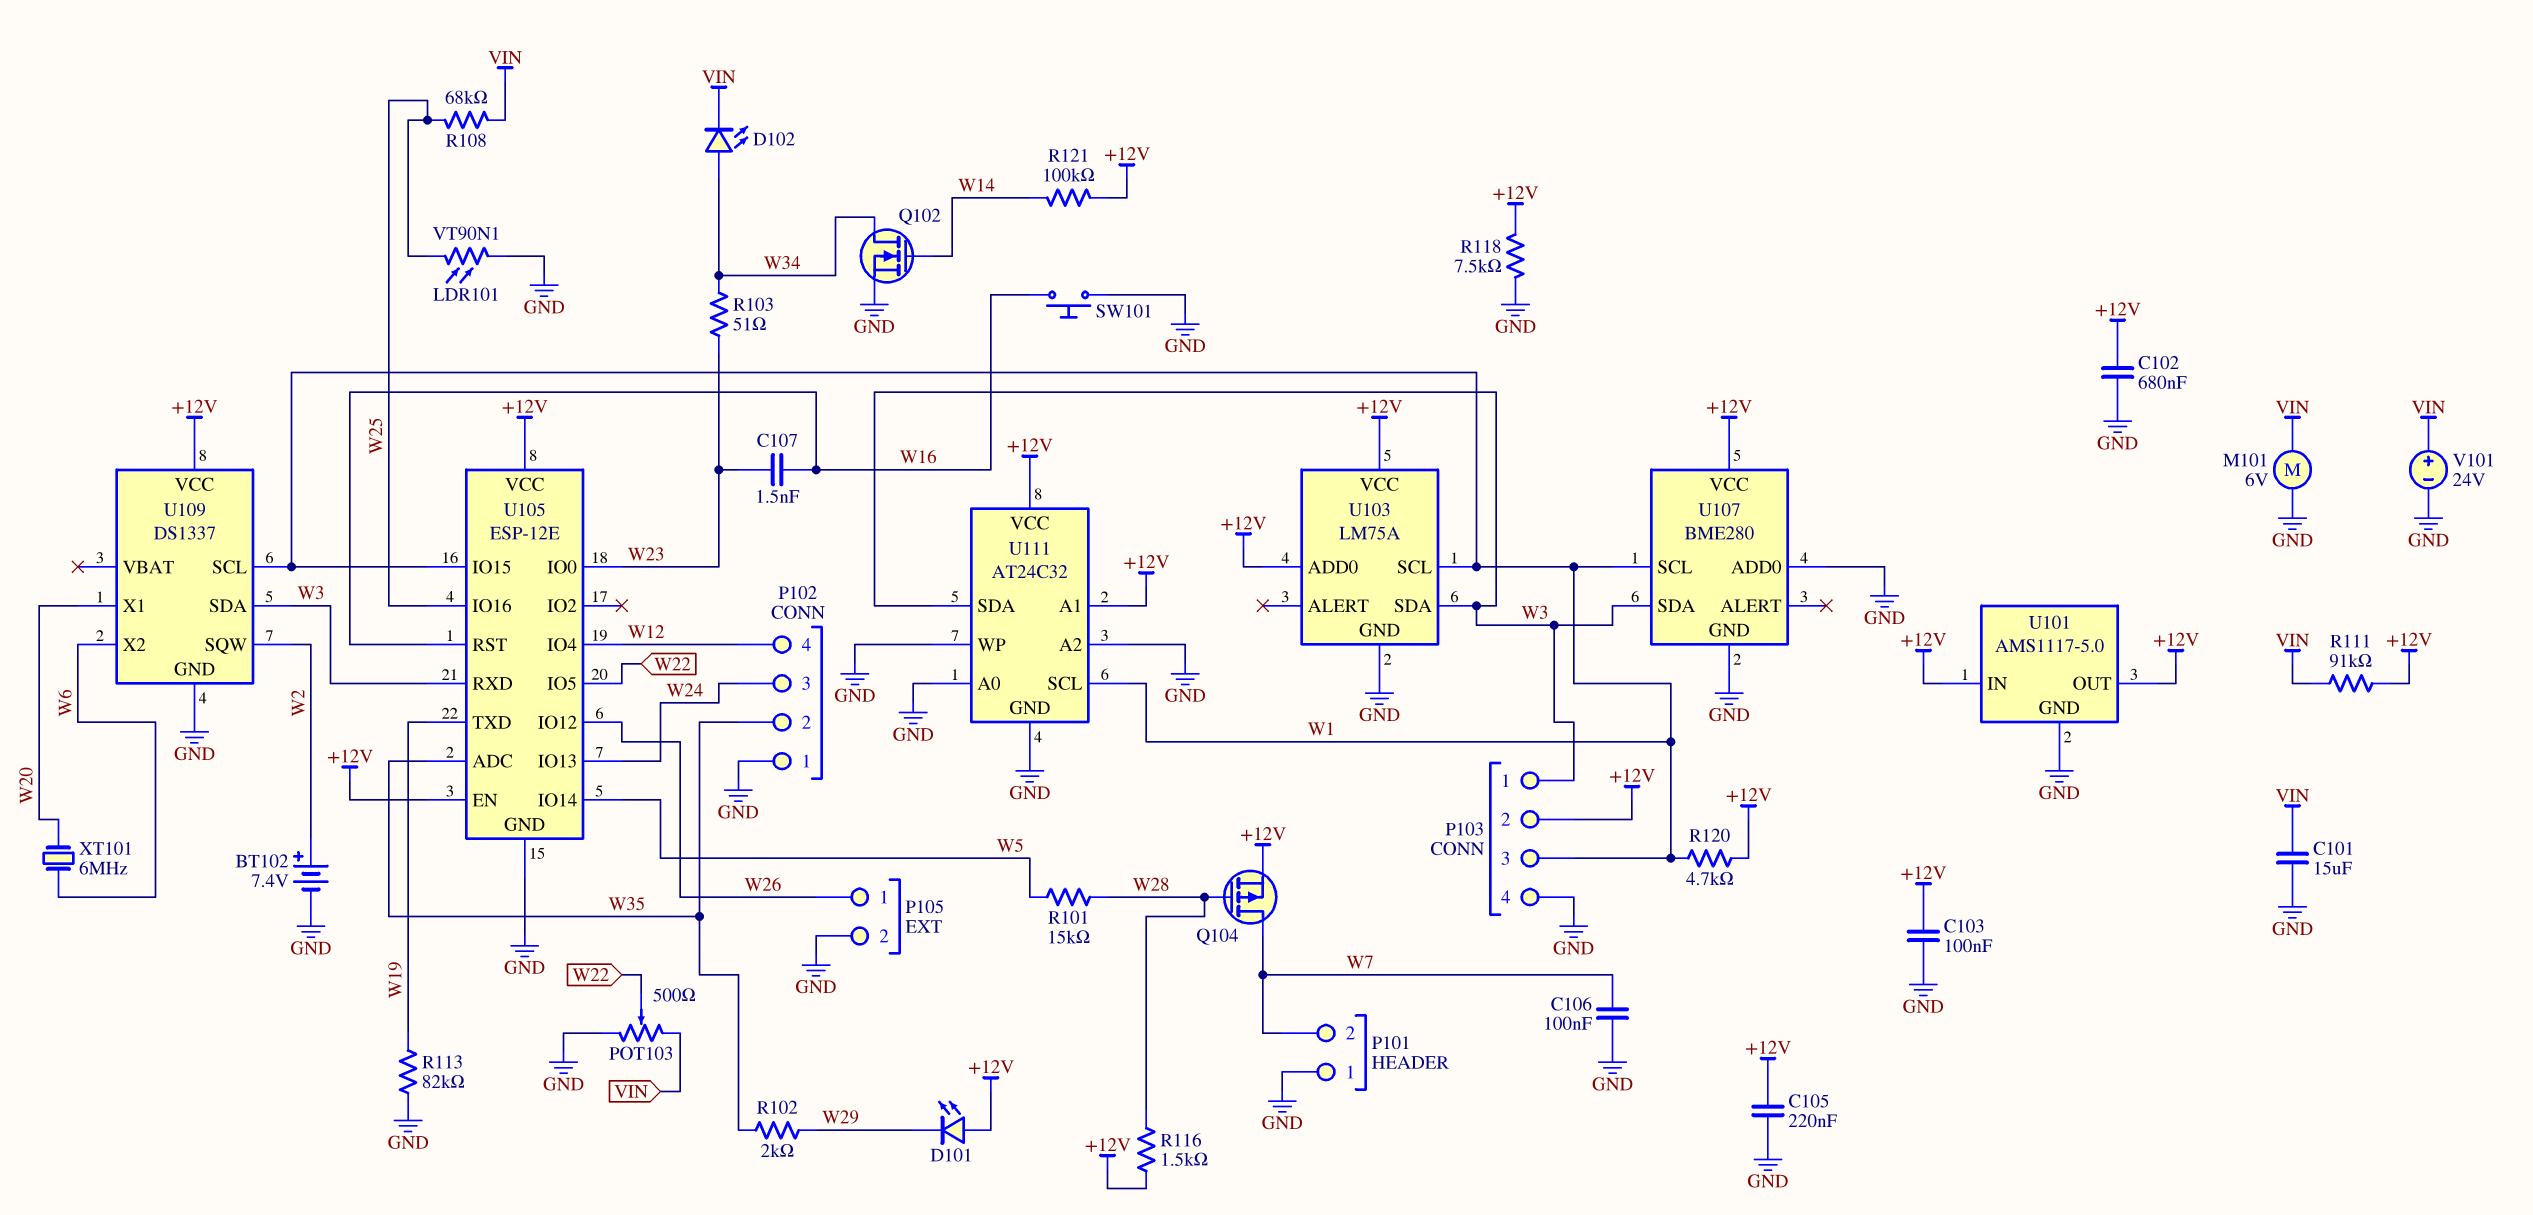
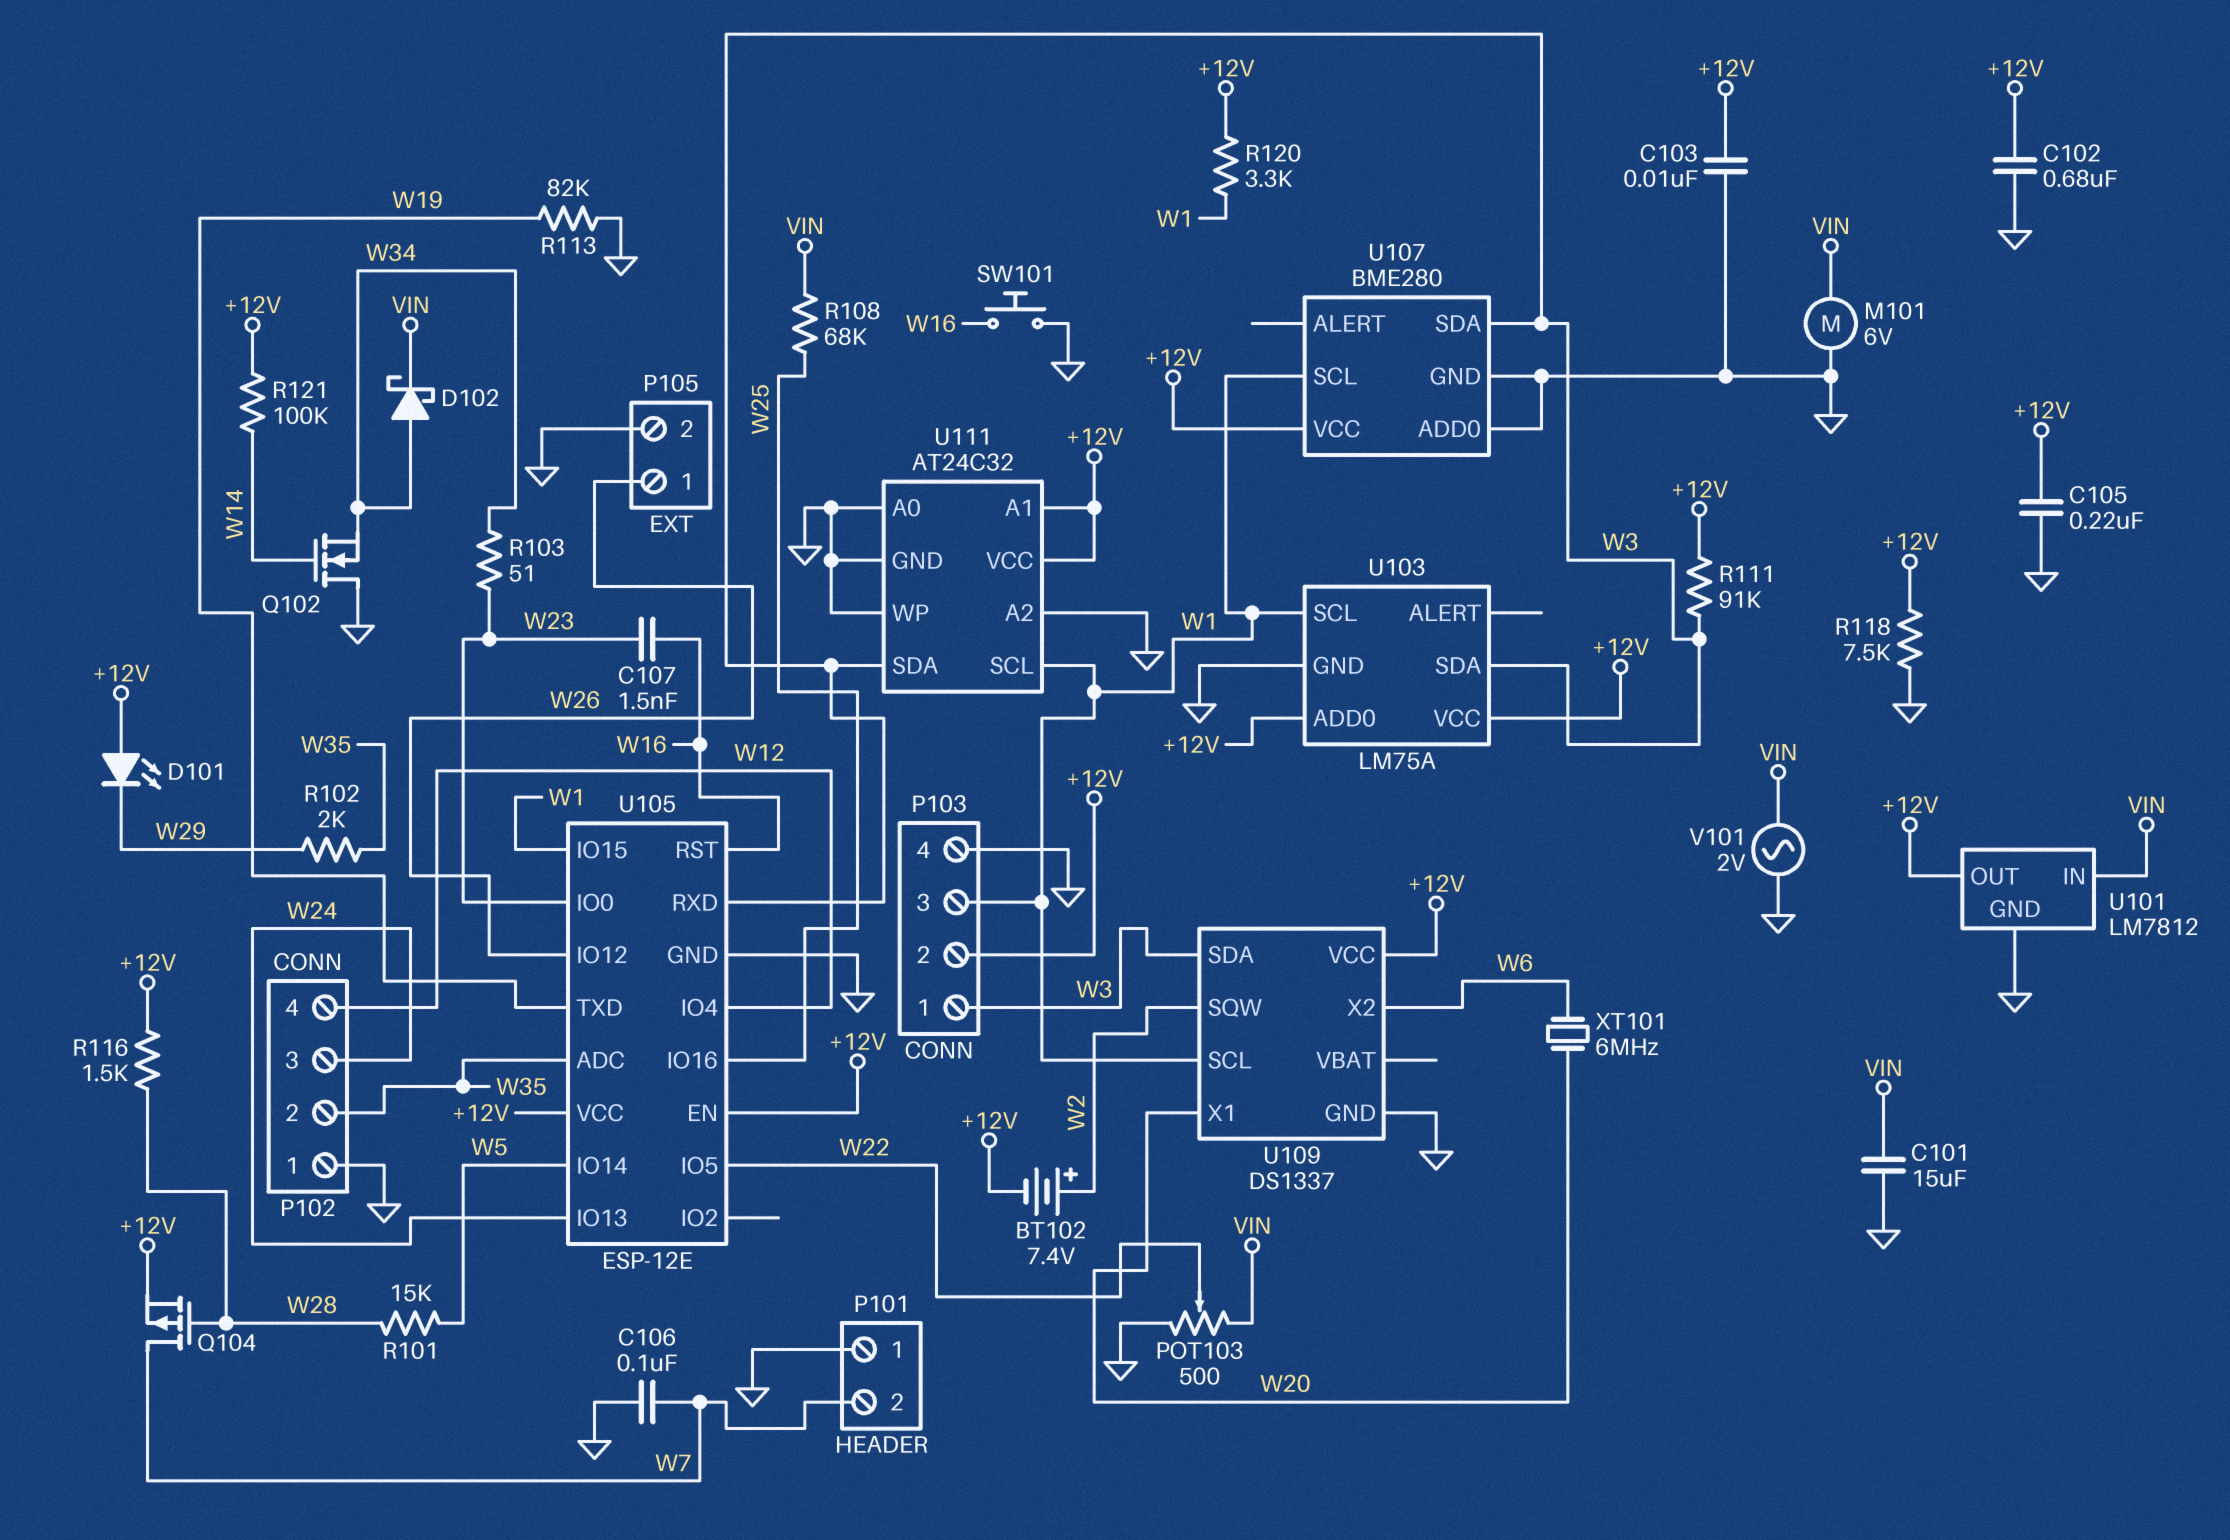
BT102: 7.4V (plus W2, minus GND) -> 7.4V (plus W2, minus +12V)
C103: 100nF (+12V, GND) -> 10nF (+12V, GND)
D102: LED (A W34, K VIN) -> schottky (A W34, K VIN)
LDR101: VT90N1 (GND, W25) -> none
Q102: NMOS (G W14, D W34, S GND) -> NMOS (G W14, D GND, S W34)
R111: 91k (+12V, VIN) -> 91k (+12V, W3)
R120: 4.7k (+12V, W1) -> 3.3k (+12V, W1)
U101: AMS1117-5.0 -> LM7812
U101 pin IN: +12V -> VIN
V101: 24V (plus VIN, minus GND) -> AC 2V (GND, VIN)

